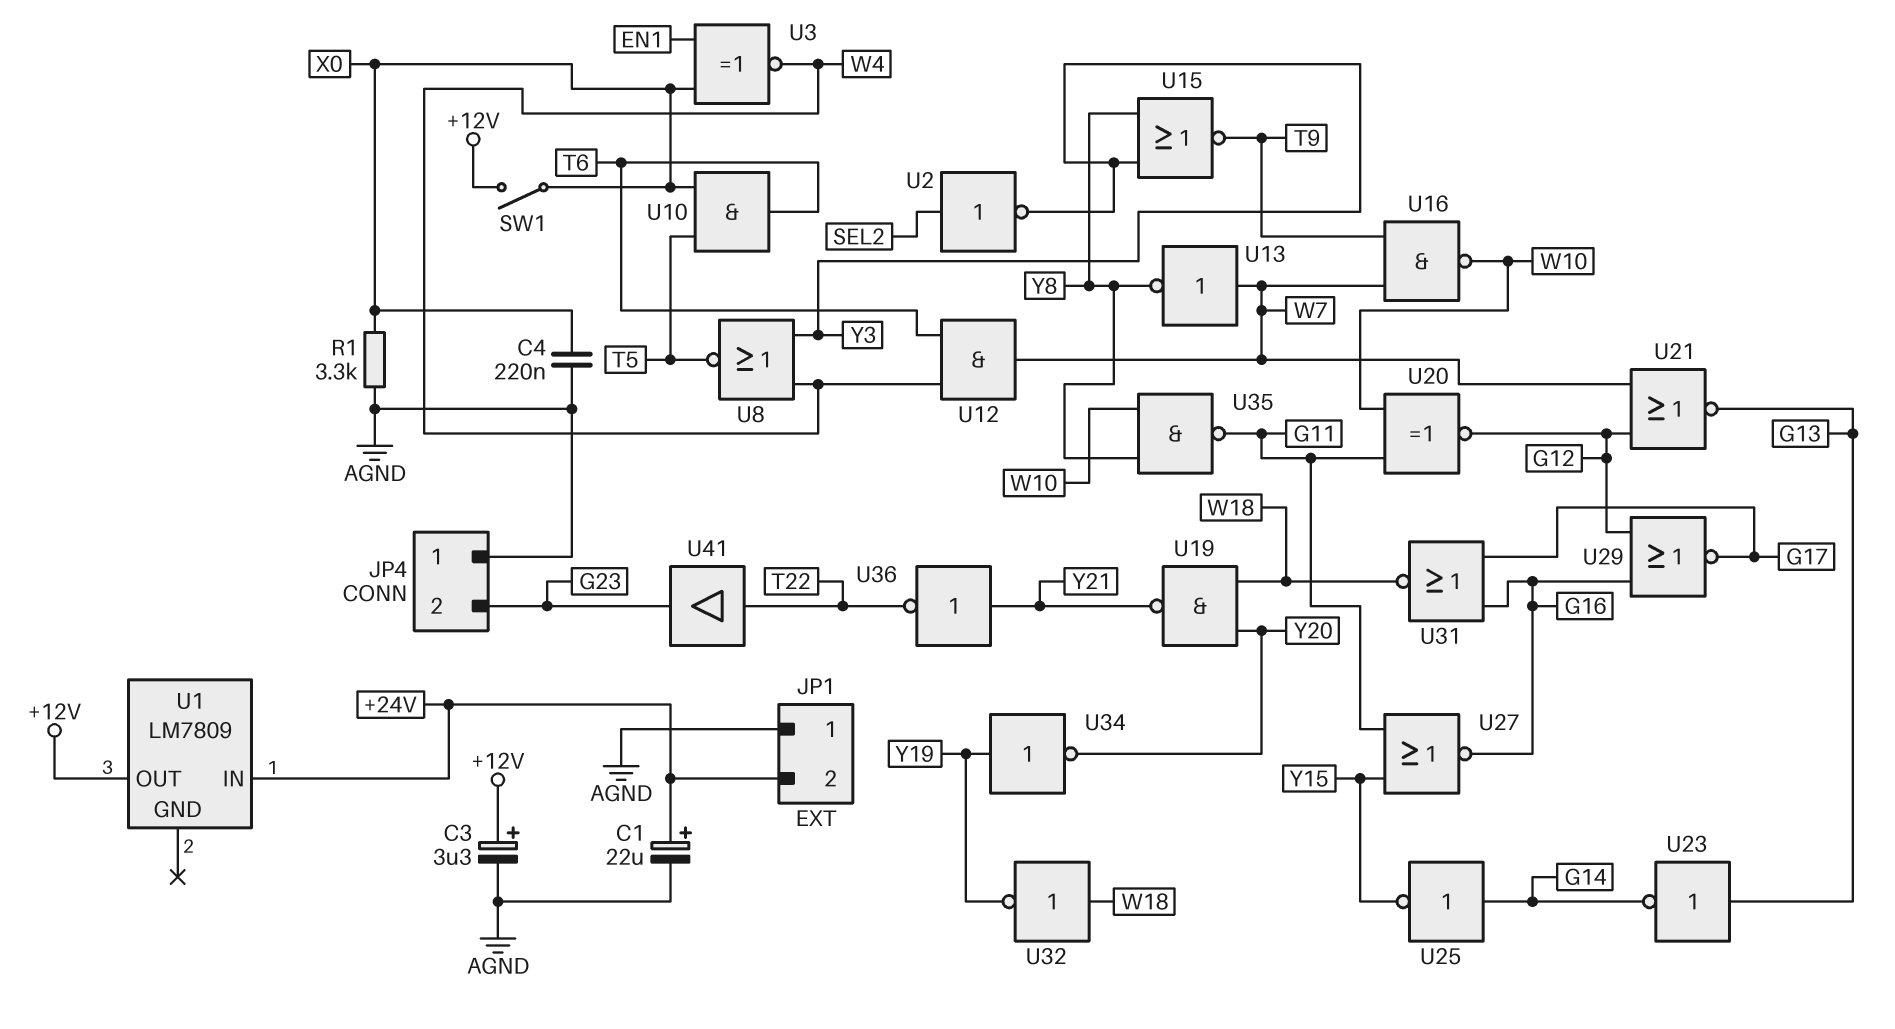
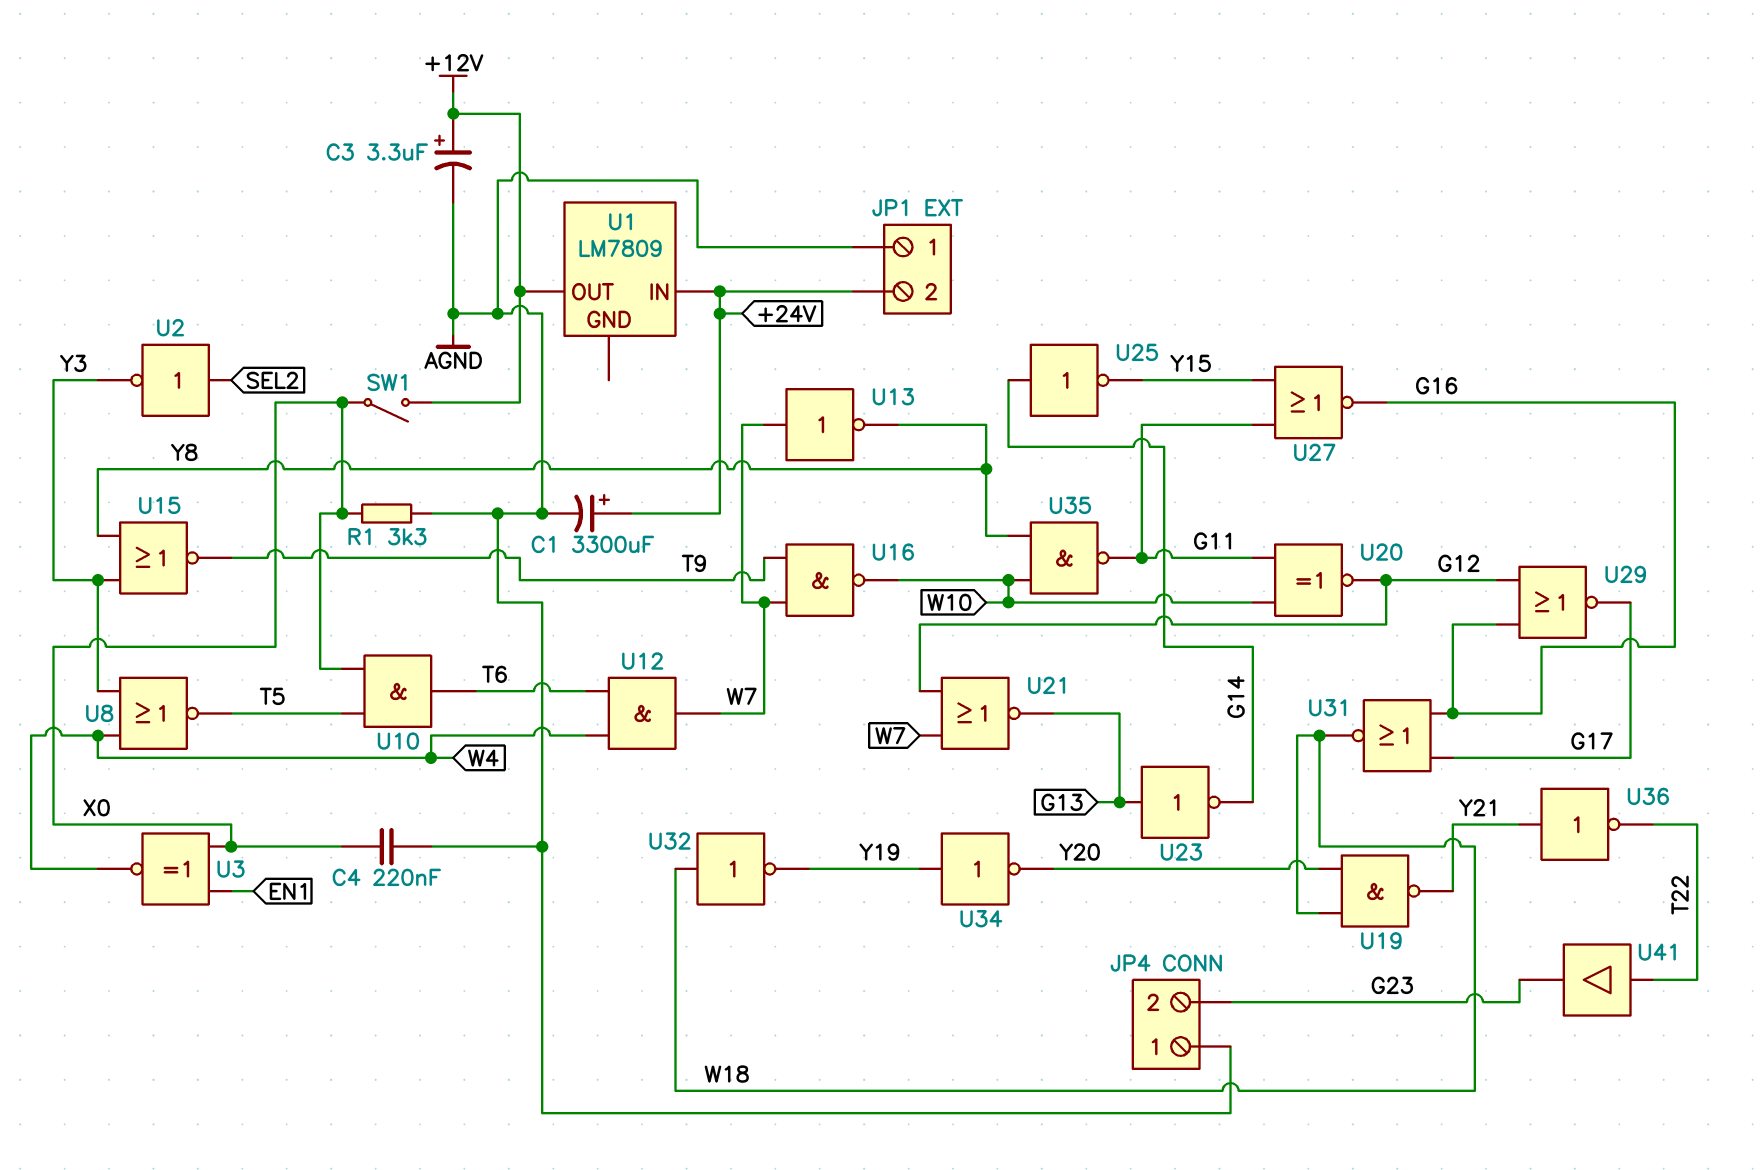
C1: 22uF (plus +24V, minus AGND) -> 3300uF (plus +24V, minus AGND)

